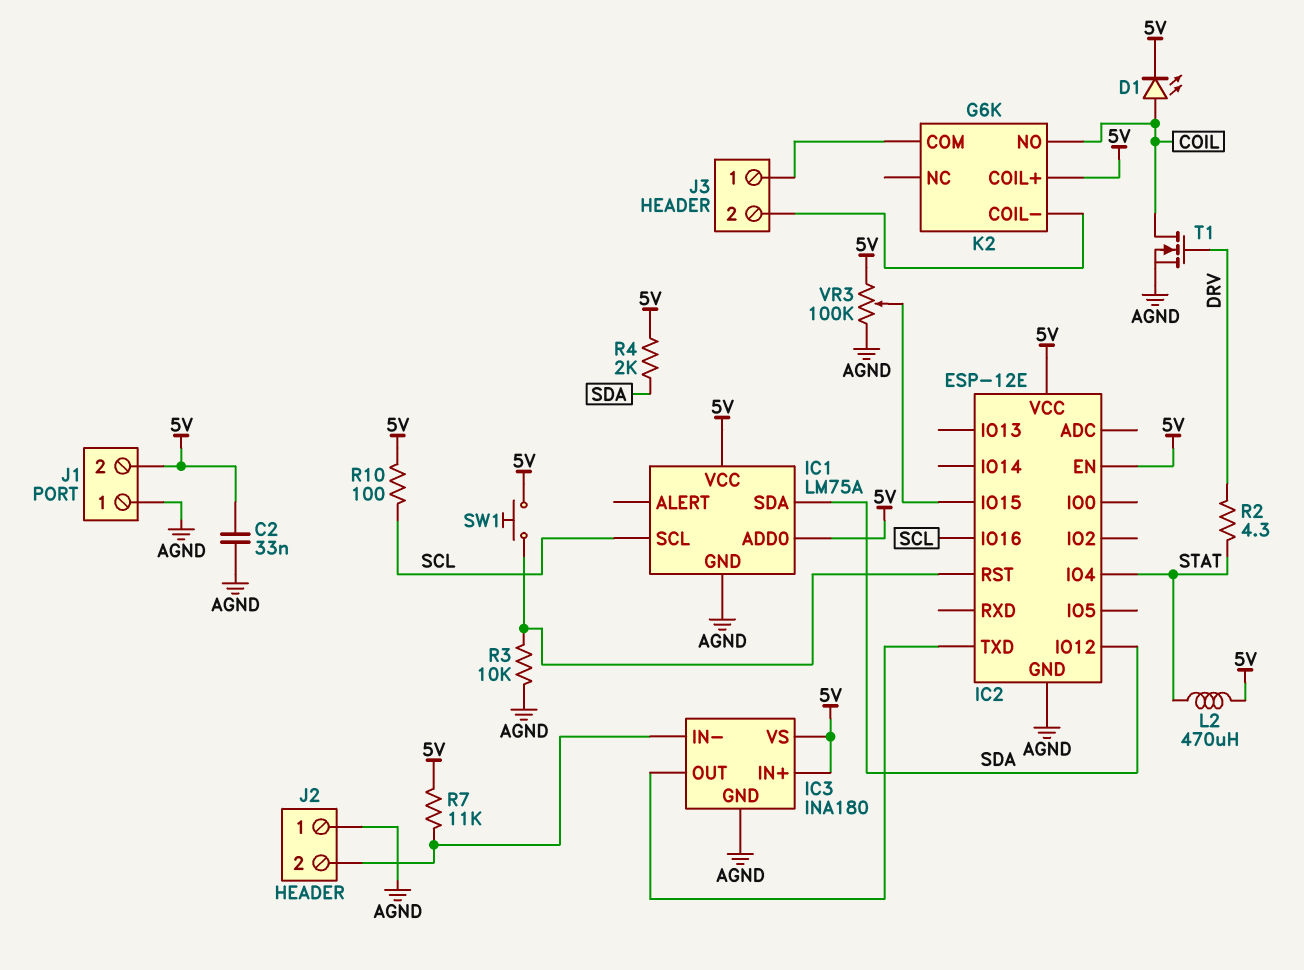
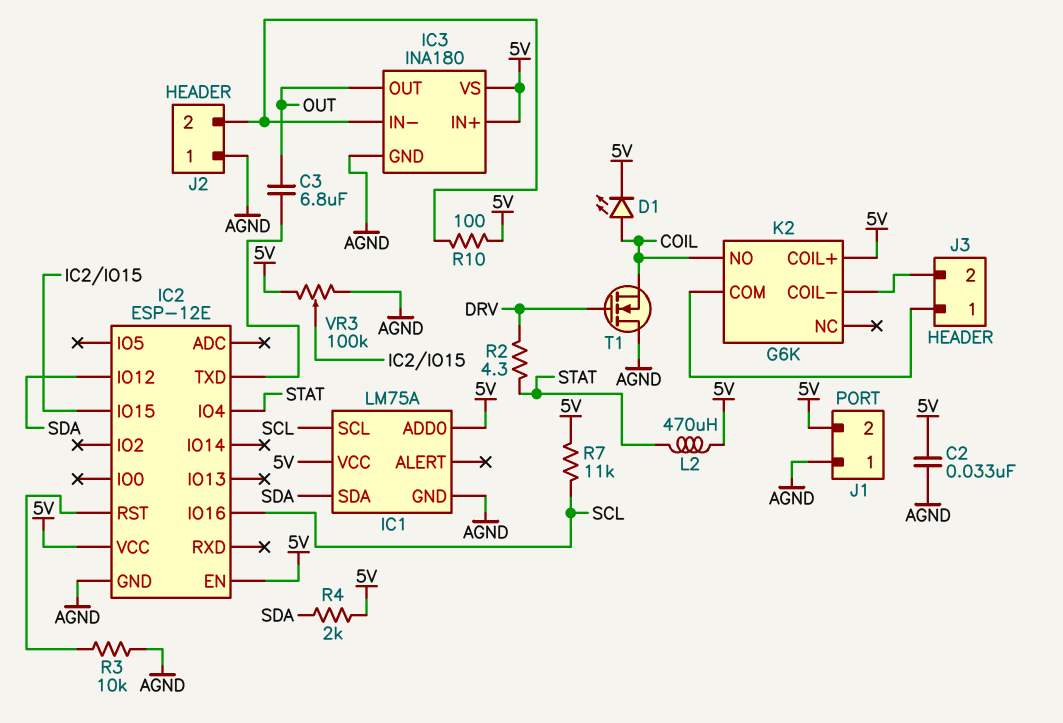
C3: none -> 6.8uF (IC2/TXD, OUT)
IC3 pin OUT: IC2/TXD -> OUT
R7: 11k (5V, IC3/IN-) -> 11k (5V, SCL)
R10: 100 (5V, SCL) -> 100 (5V, IC3/IN-)
SW1: button (5V, IC2/RST) -> none
T1: NMOS (G DRV, D COIL, S AGND) -> NMOS (G DRV, D AGND, S COIL)

